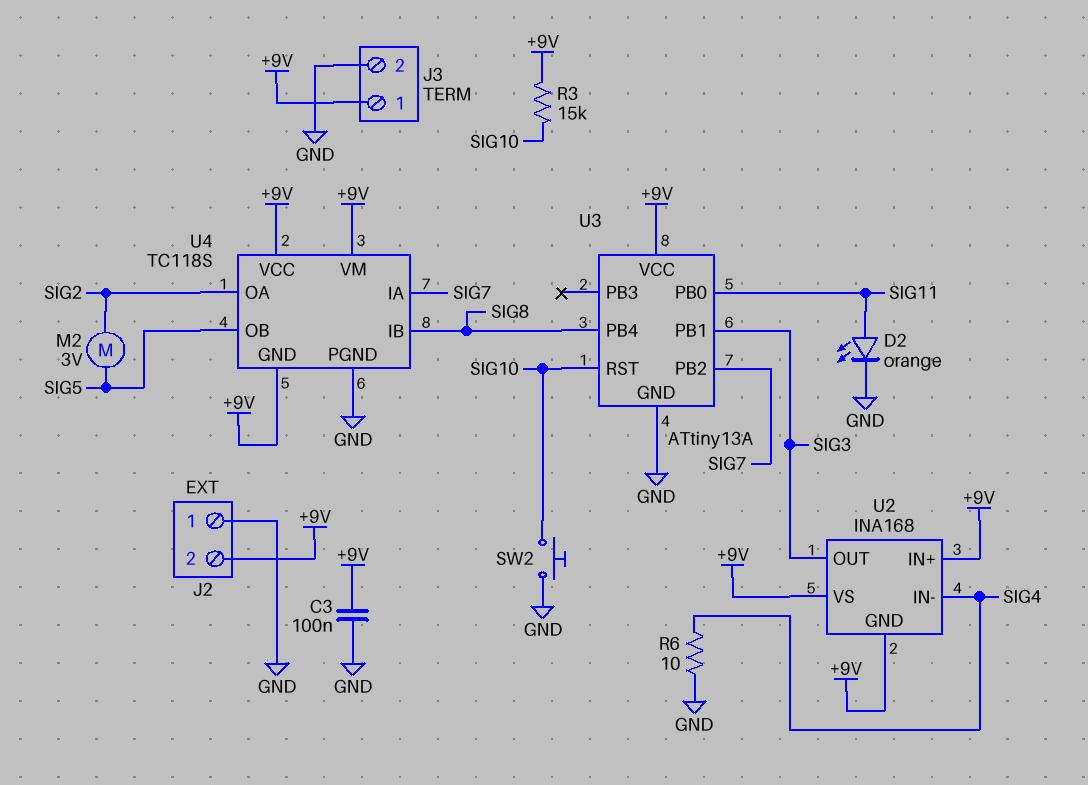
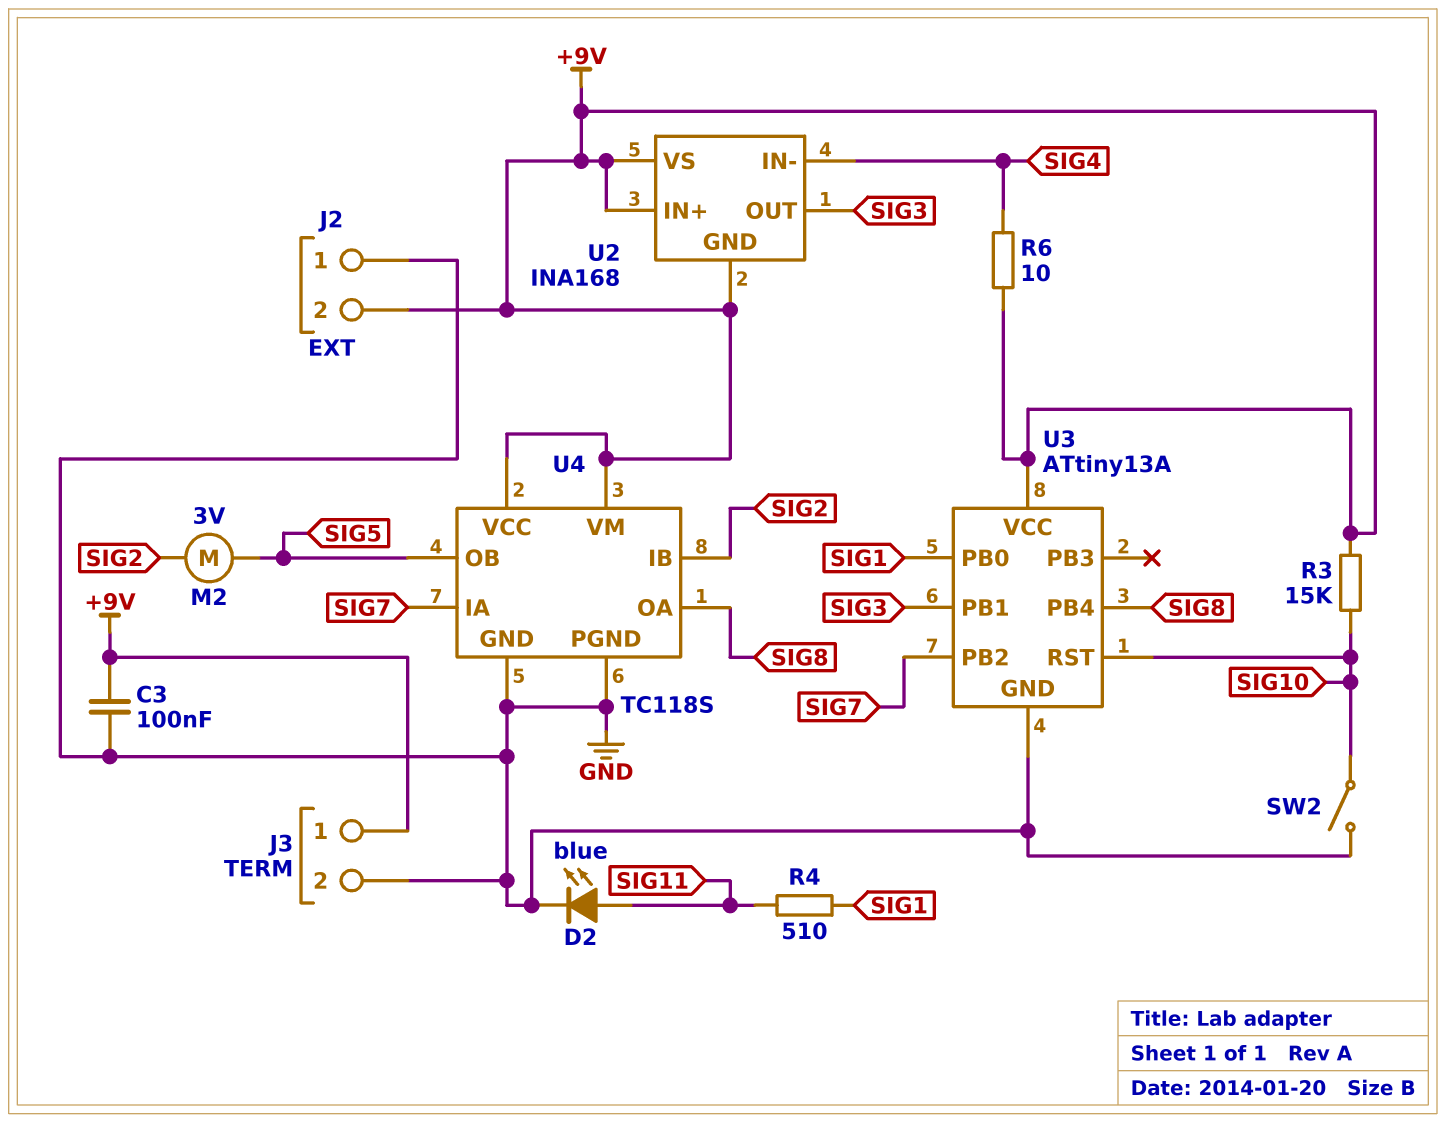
D2: LED orange (A SIG11, K GND) -> LED blue (A SIG11, K GND)
R4: none -> 510 (SIG1, SIG11)
R6: 10 (GND, SIG4) -> 10 (+9V, SIG4)
SW2: button (GND, SIG10) -> switch (GND, SIG10)
U3 pin PB0: SIG11 -> SIG1
U4 pin GND: +9V -> GND
U4 pin IB: SIG8 -> SIG2
U4 pin OA: SIG2 -> SIG8

